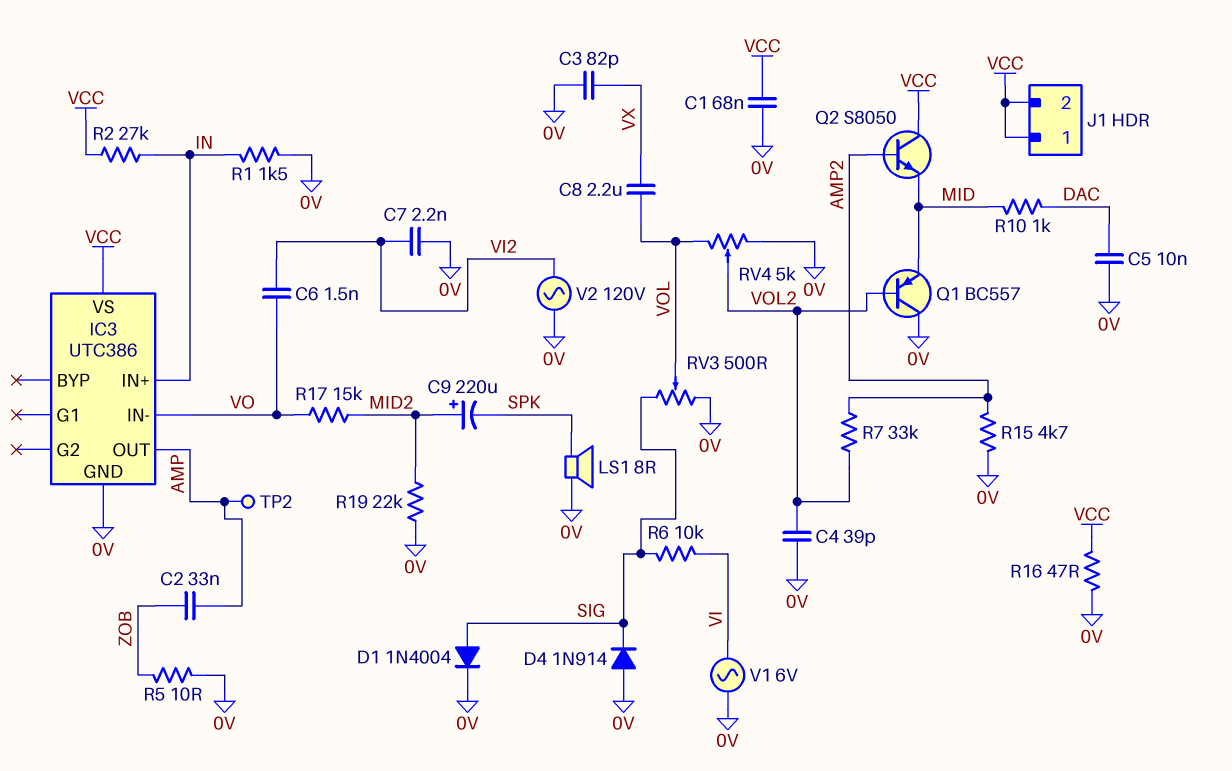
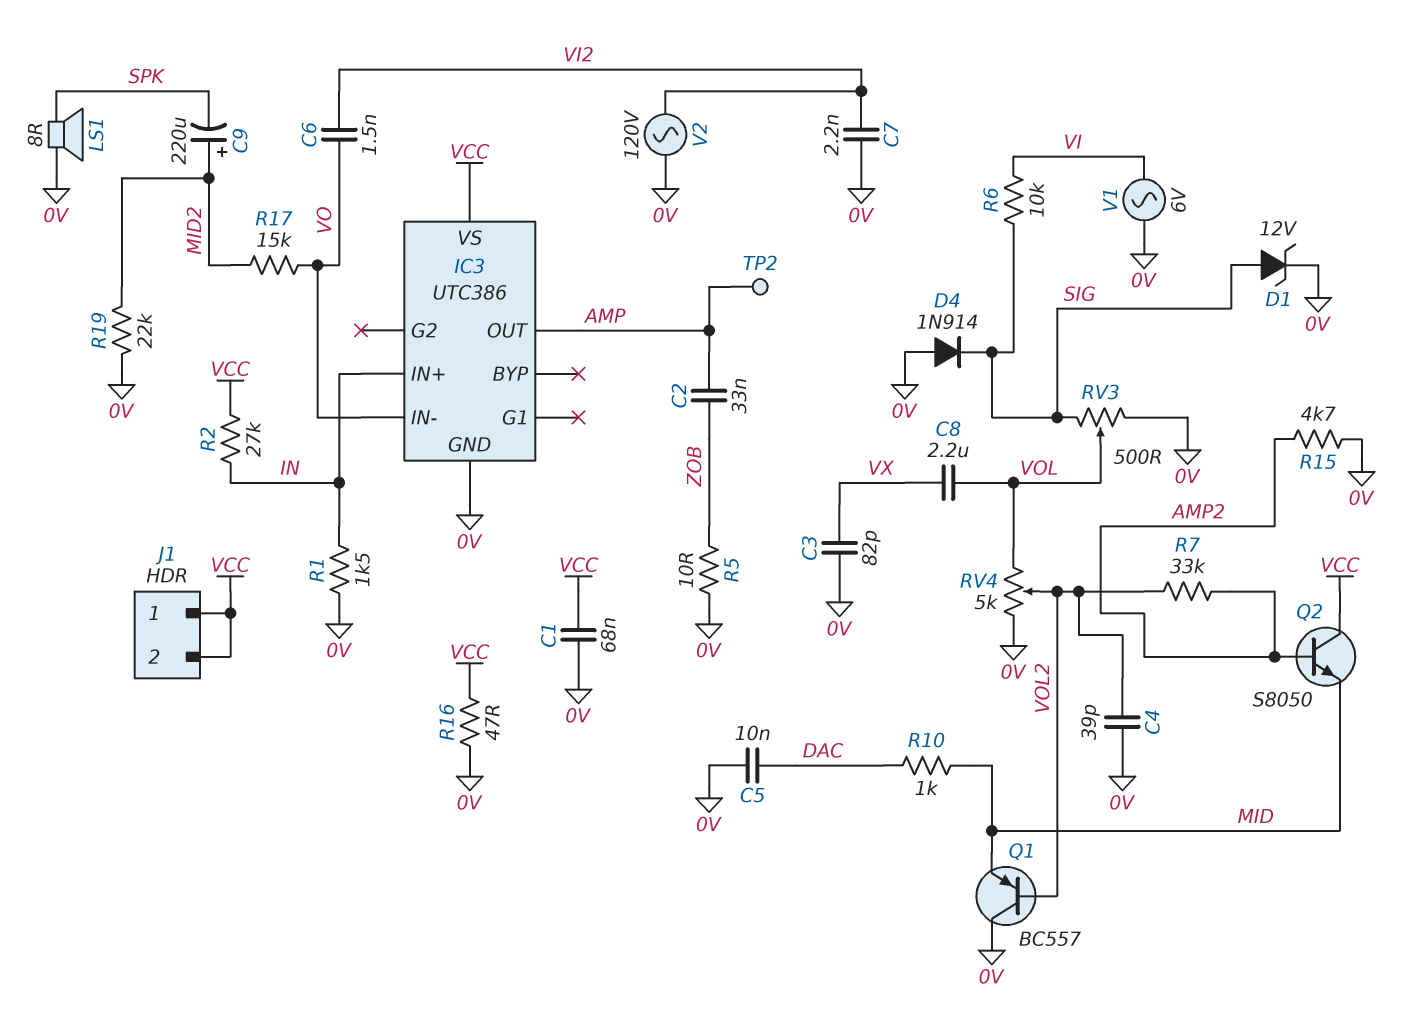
D1: diode 1N4004 (A SIG, K 0V) -> zener 12V (A SIG, K 0V)

